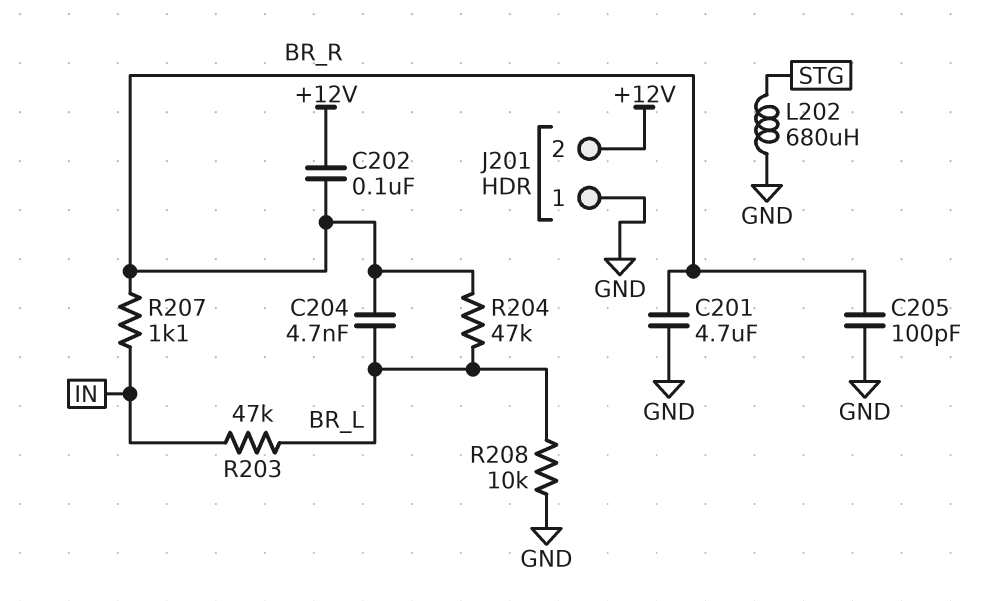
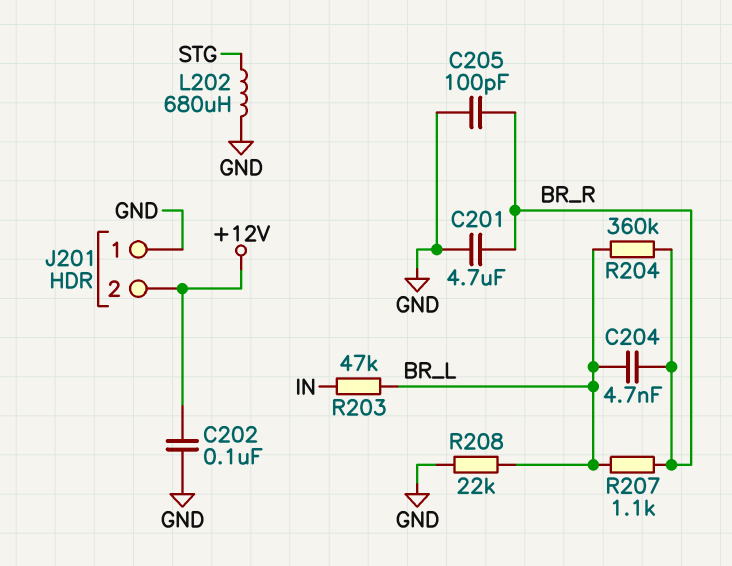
C202: 100nF (+12V, BR_R) -> 100nF (+12V, GND)
R204: 47k (BR_L, BR_R) -> 360k (BR_L, BR_R)
R207: 1.1k (BR_R, IN) -> 1.1k (BR_L, BR_R)
R208: 10k (BR_L, GND) -> 22k (BR_L, GND)

